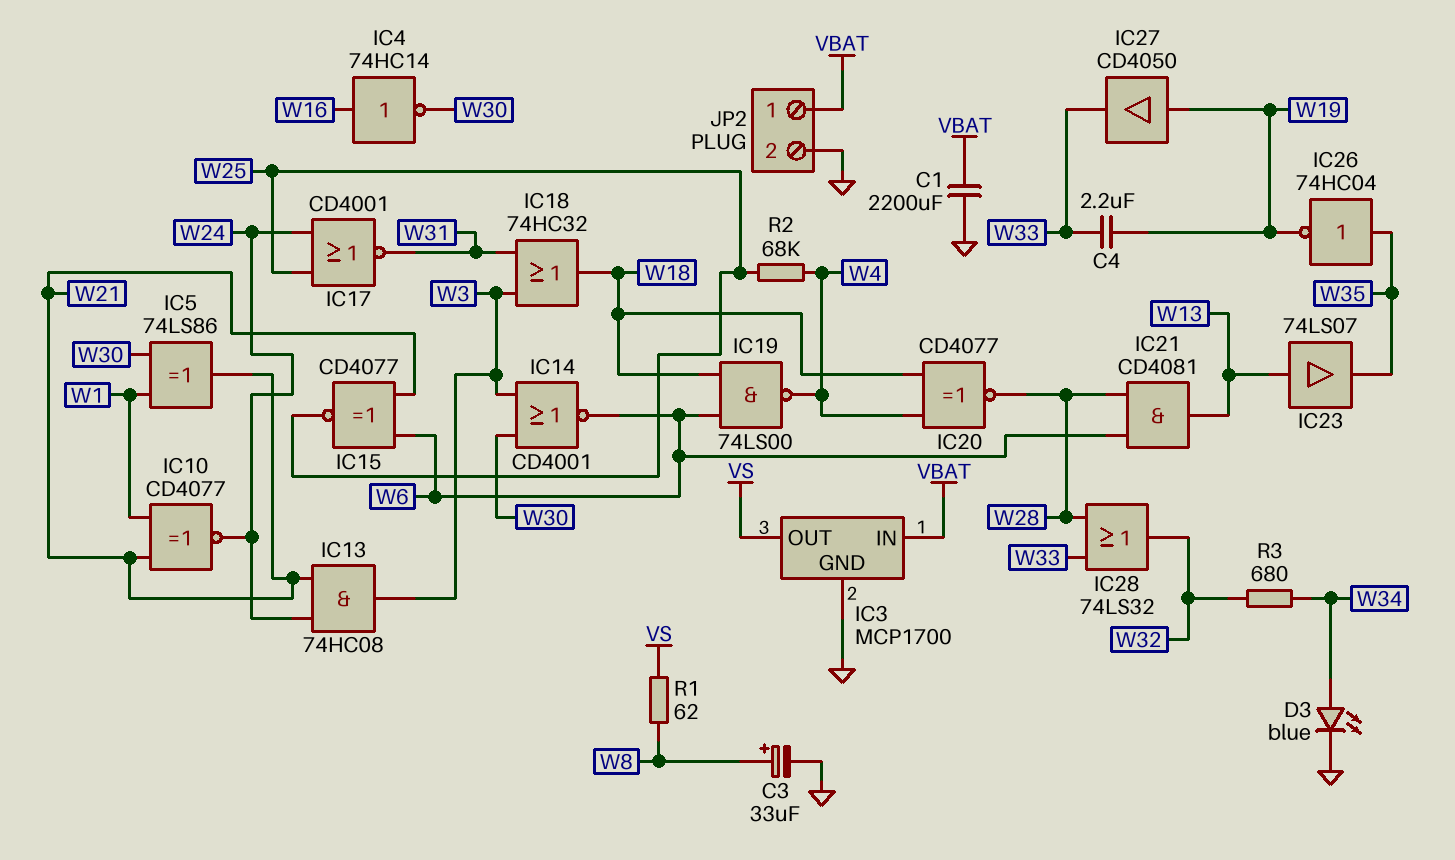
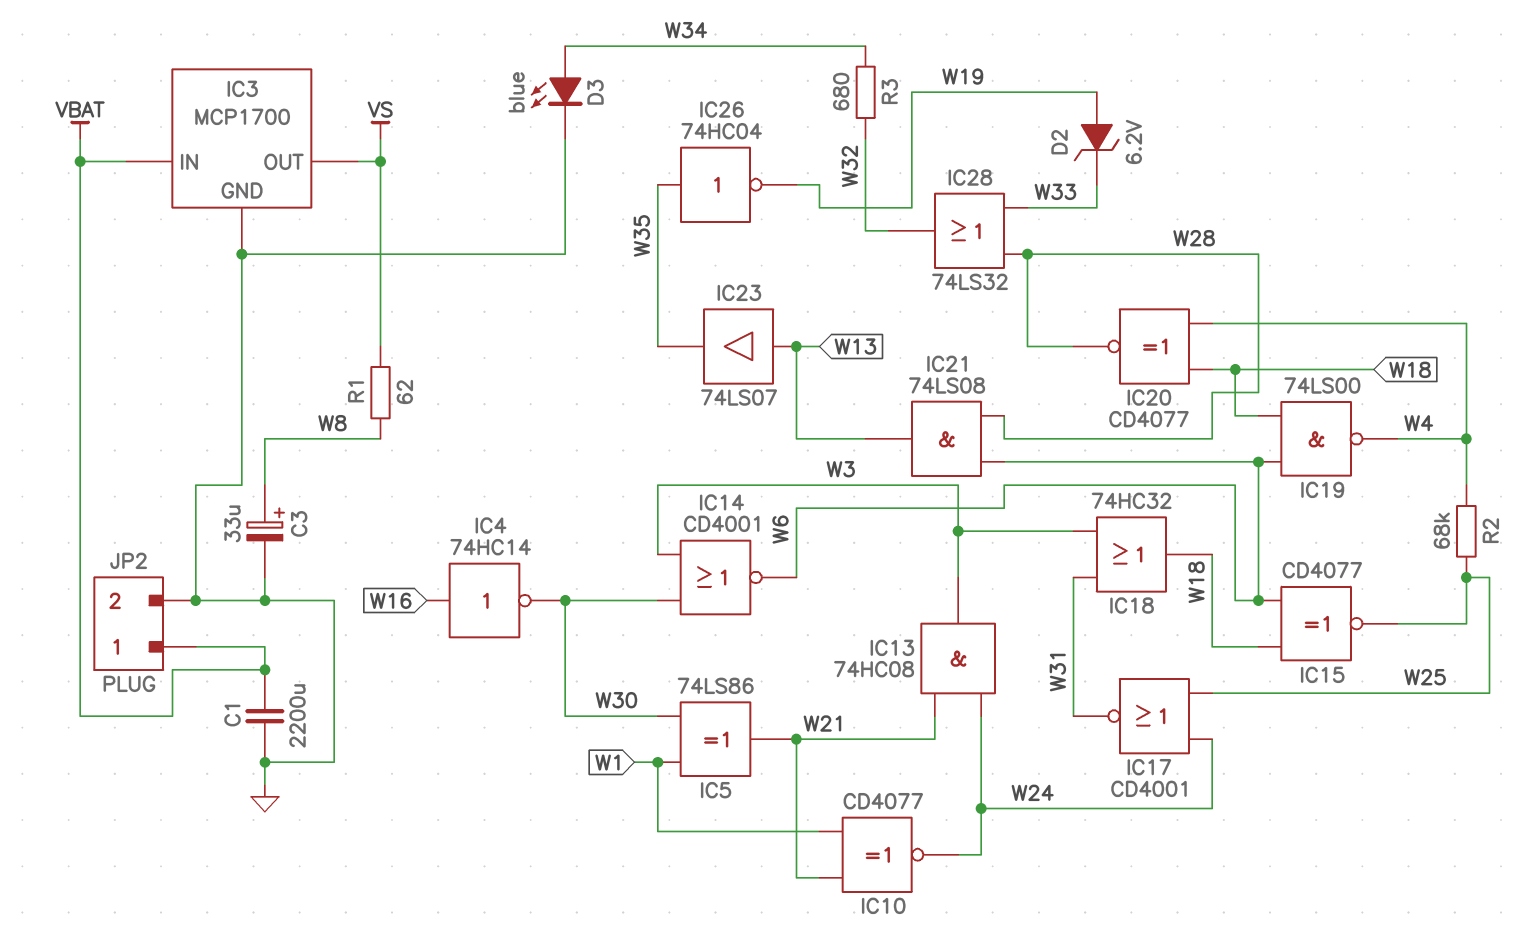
C4: 2.2uF (W19, W33) -> none
D2: none -> zener 6.2V (A W19, K W33)
IC15: XNOR CD4077 (in W6, in W21, out W25) -> XNOR CD4077 (in W6, in W18, out W25)
IC21: AND CD4081 (in W6, in W28, out W13) -> AND 74LS08 (in W6, in W28, out W13)
IC27: buffer CD4050 (in W19, out W33) -> none

